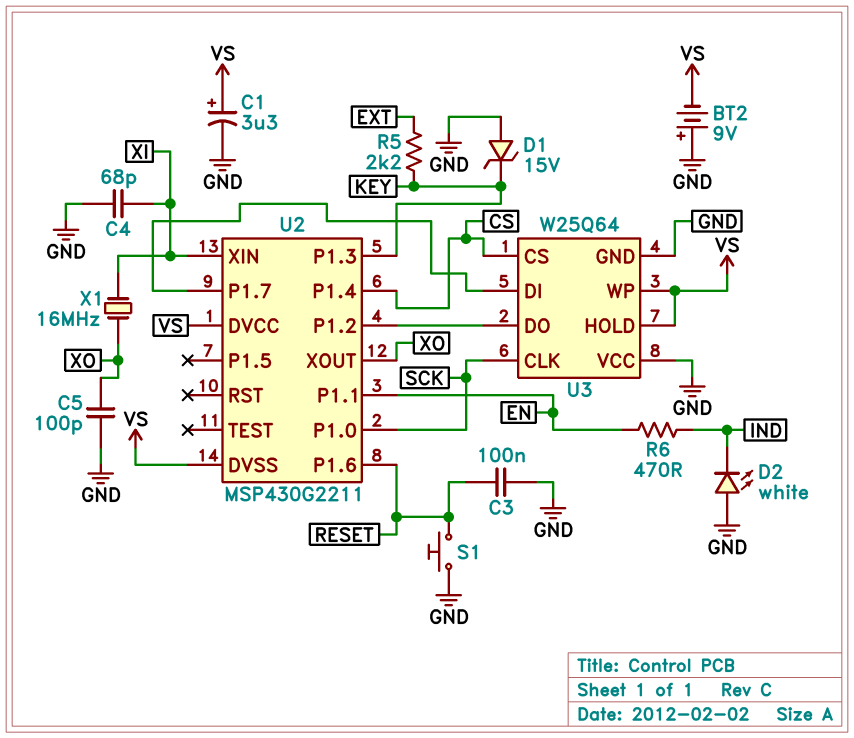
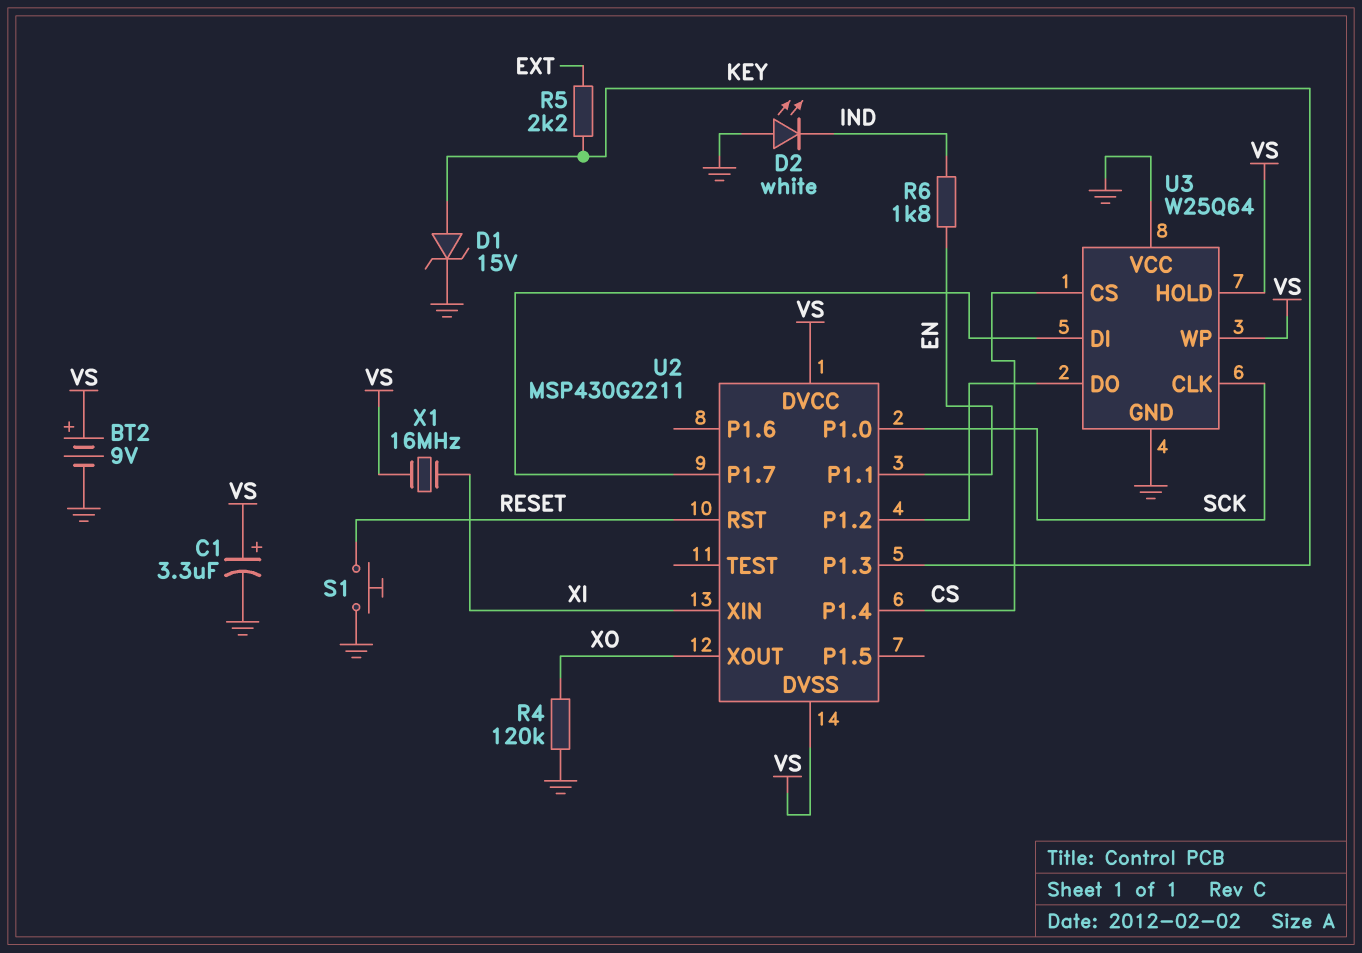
BT2: 9V (plus GND, minus VS) -> 9V (plus VS, minus GND)
C3: 100nF (GND, RESET) -> none
C4: 68pF (GND, XI) -> none
C5: 100pF (GND, XO) -> none
D1: zener 15V (A GND, K KEY) -> zener 15V (A KEY, K GND)
R4: none -> 120k (GND, XO)
R6: 470 (EN, IND) -> 1.8k (EN, IND)
U2 pin P1.6: RESET -> none
U2 pin RST: none -> RESET
X1: 16MHz (XI, XO) -> 16MHz (VS, XI)

